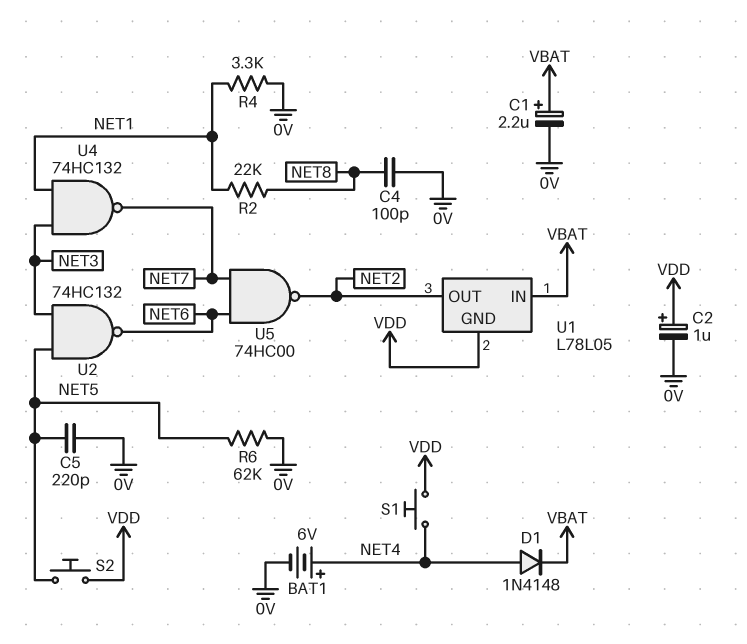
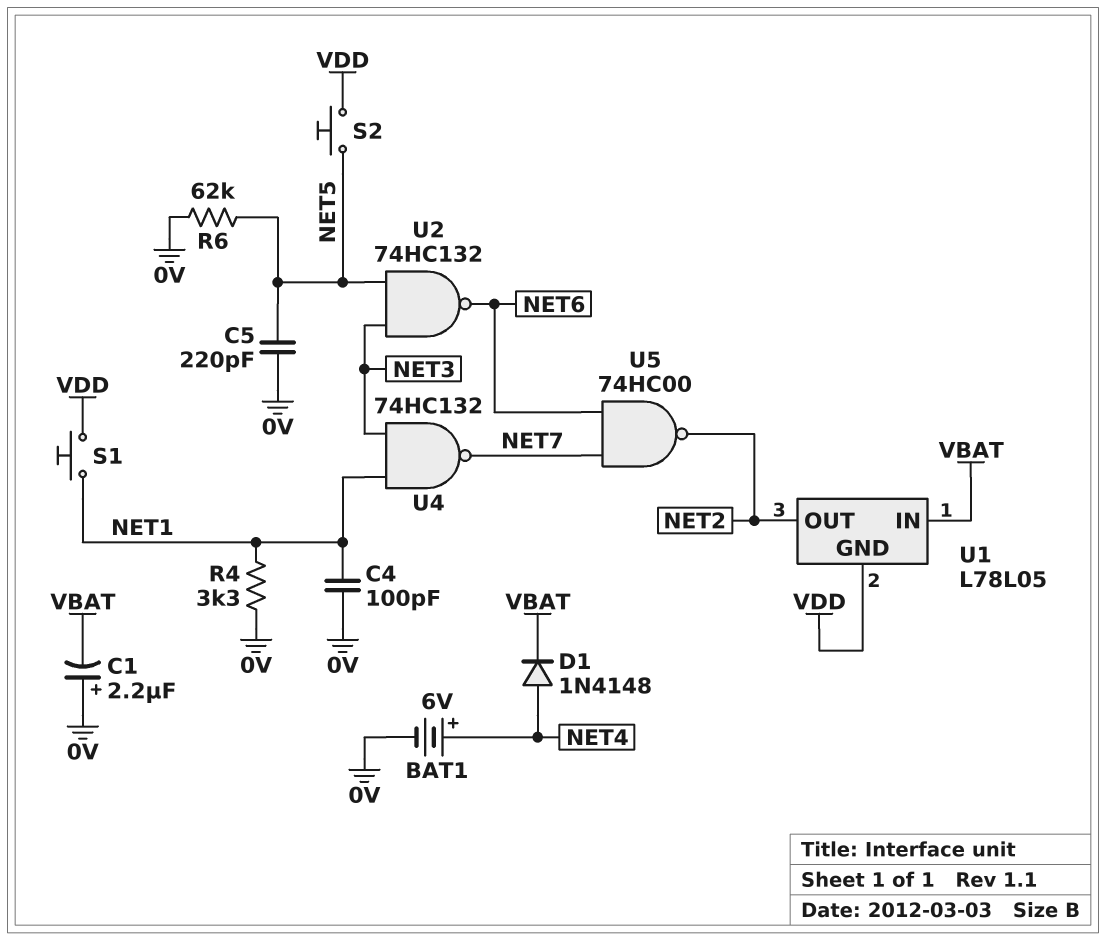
C1: 2.2uF (plus VBAT, minus 0V) -> 2.2uF (plus 0V, minus VBAT)
C2: 1uF (plus VDD, minus 0V) -> none
C4: 100pF (0V, NET8) -> 100pF (0V, NET1)
R2: 22k (NET1, NET8) -> none
S1: button (NET4, VDD) -> button (NET1, VDD)

